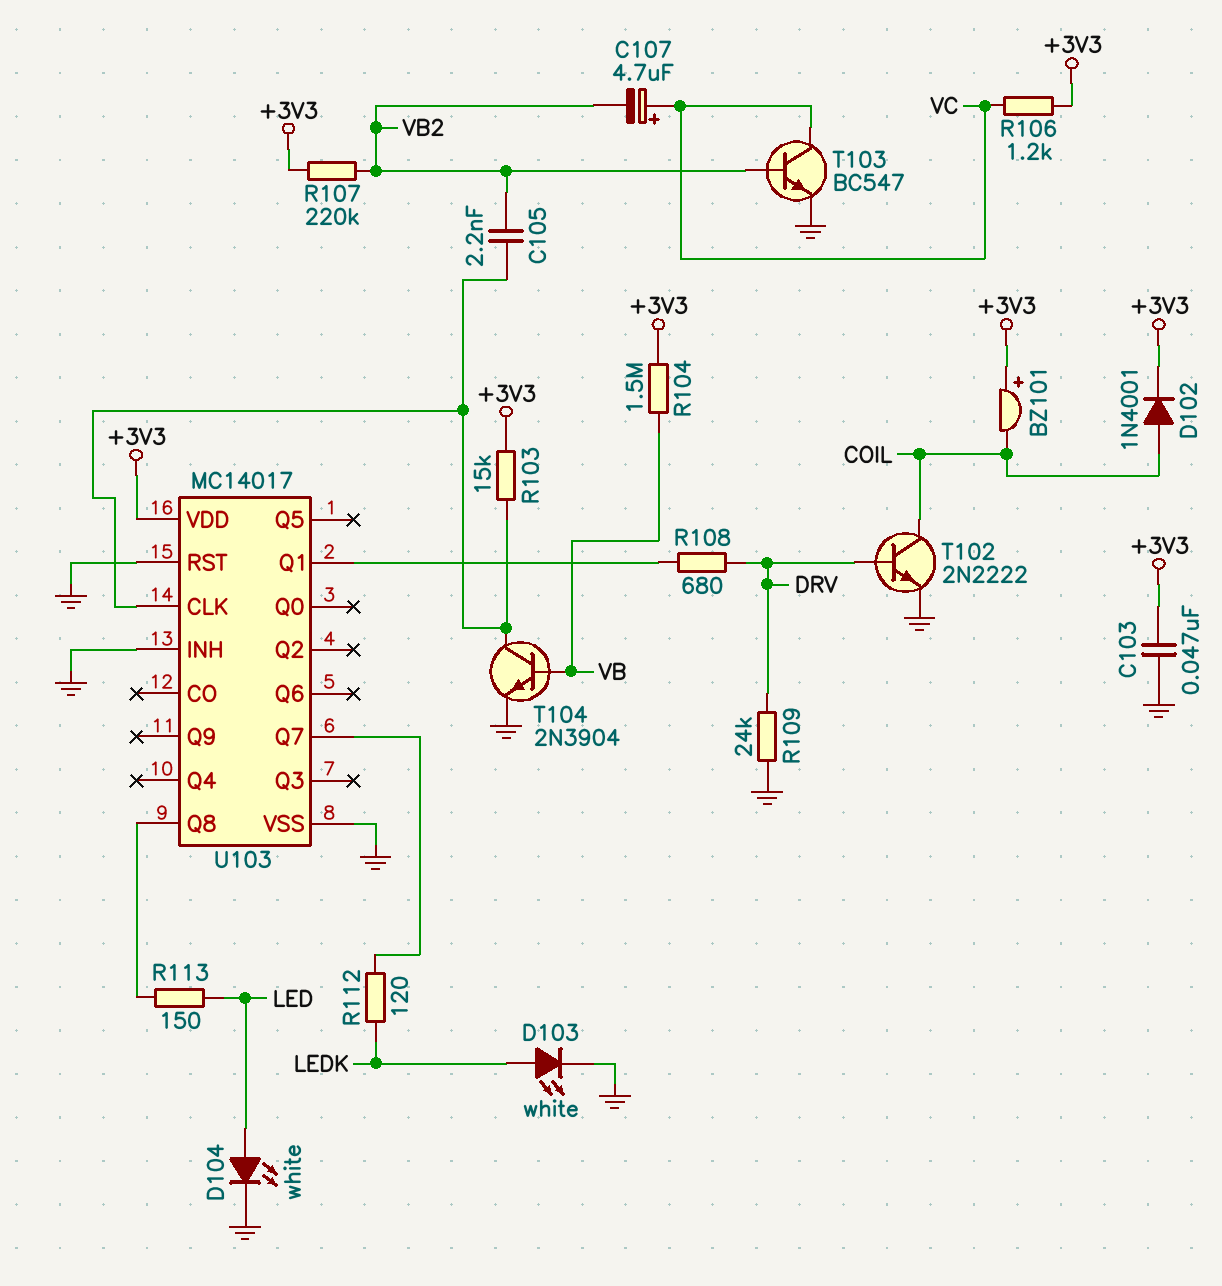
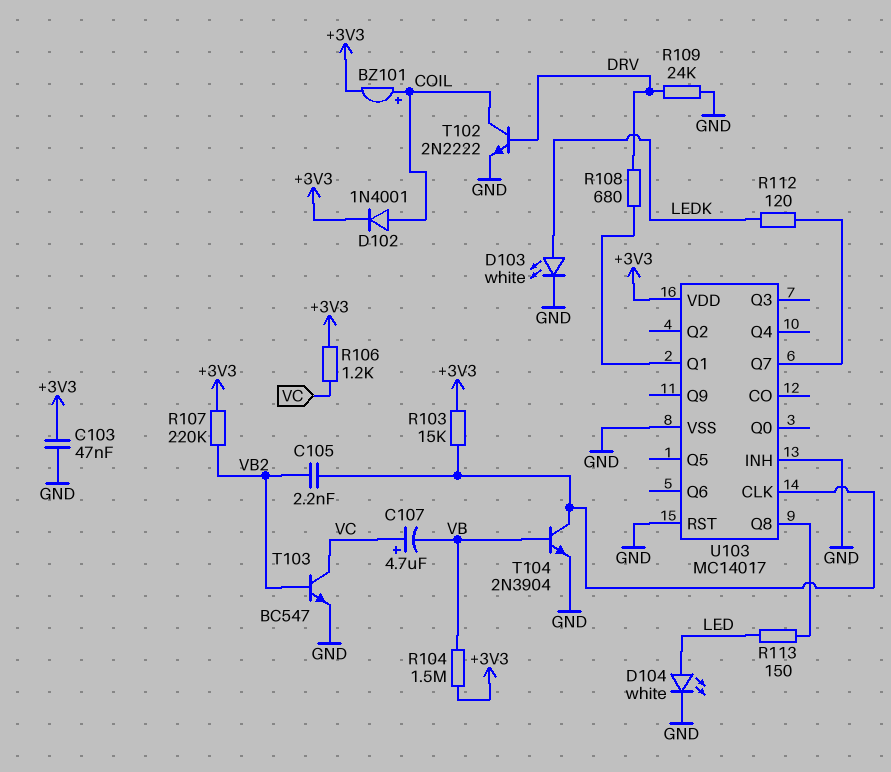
BZ101: buzzer (plus +3V3, minus COIL) -> buzzer (plus COIL, minus +3V3)
C107: 4.7uF (plus VC, minus VB2) -> 4.7uF (plus VC, minus VB)

